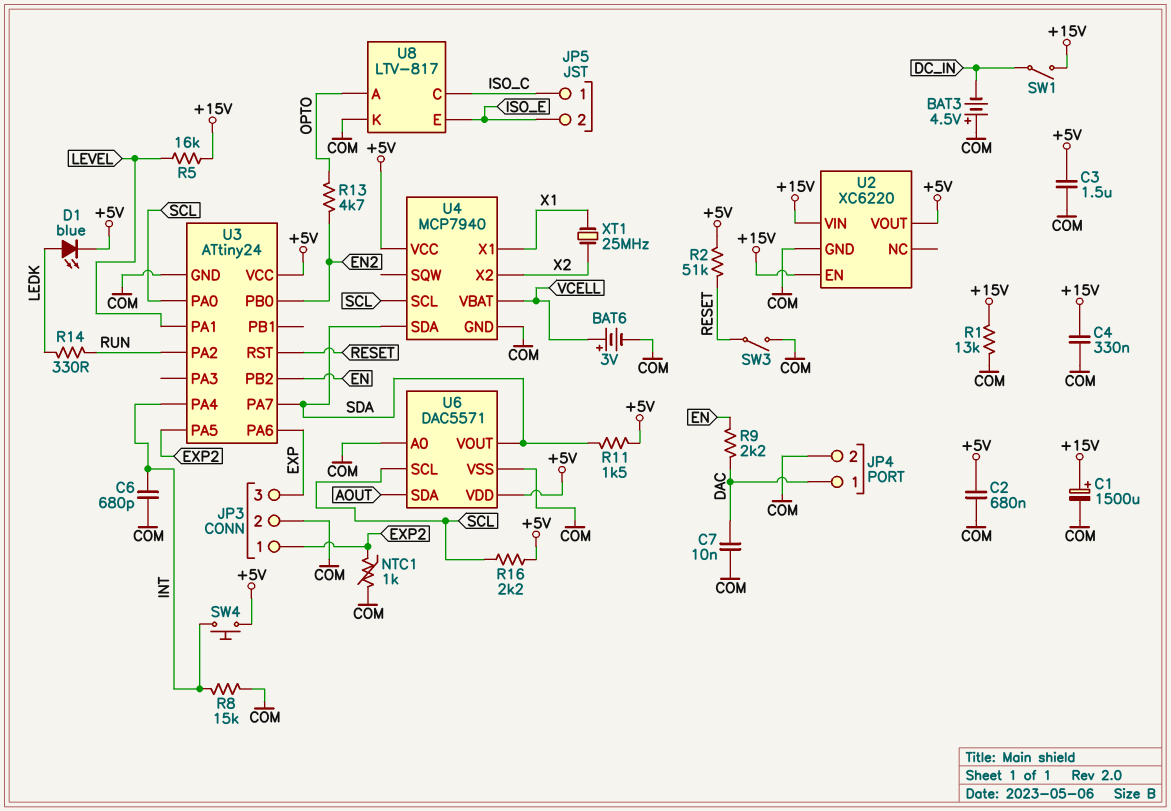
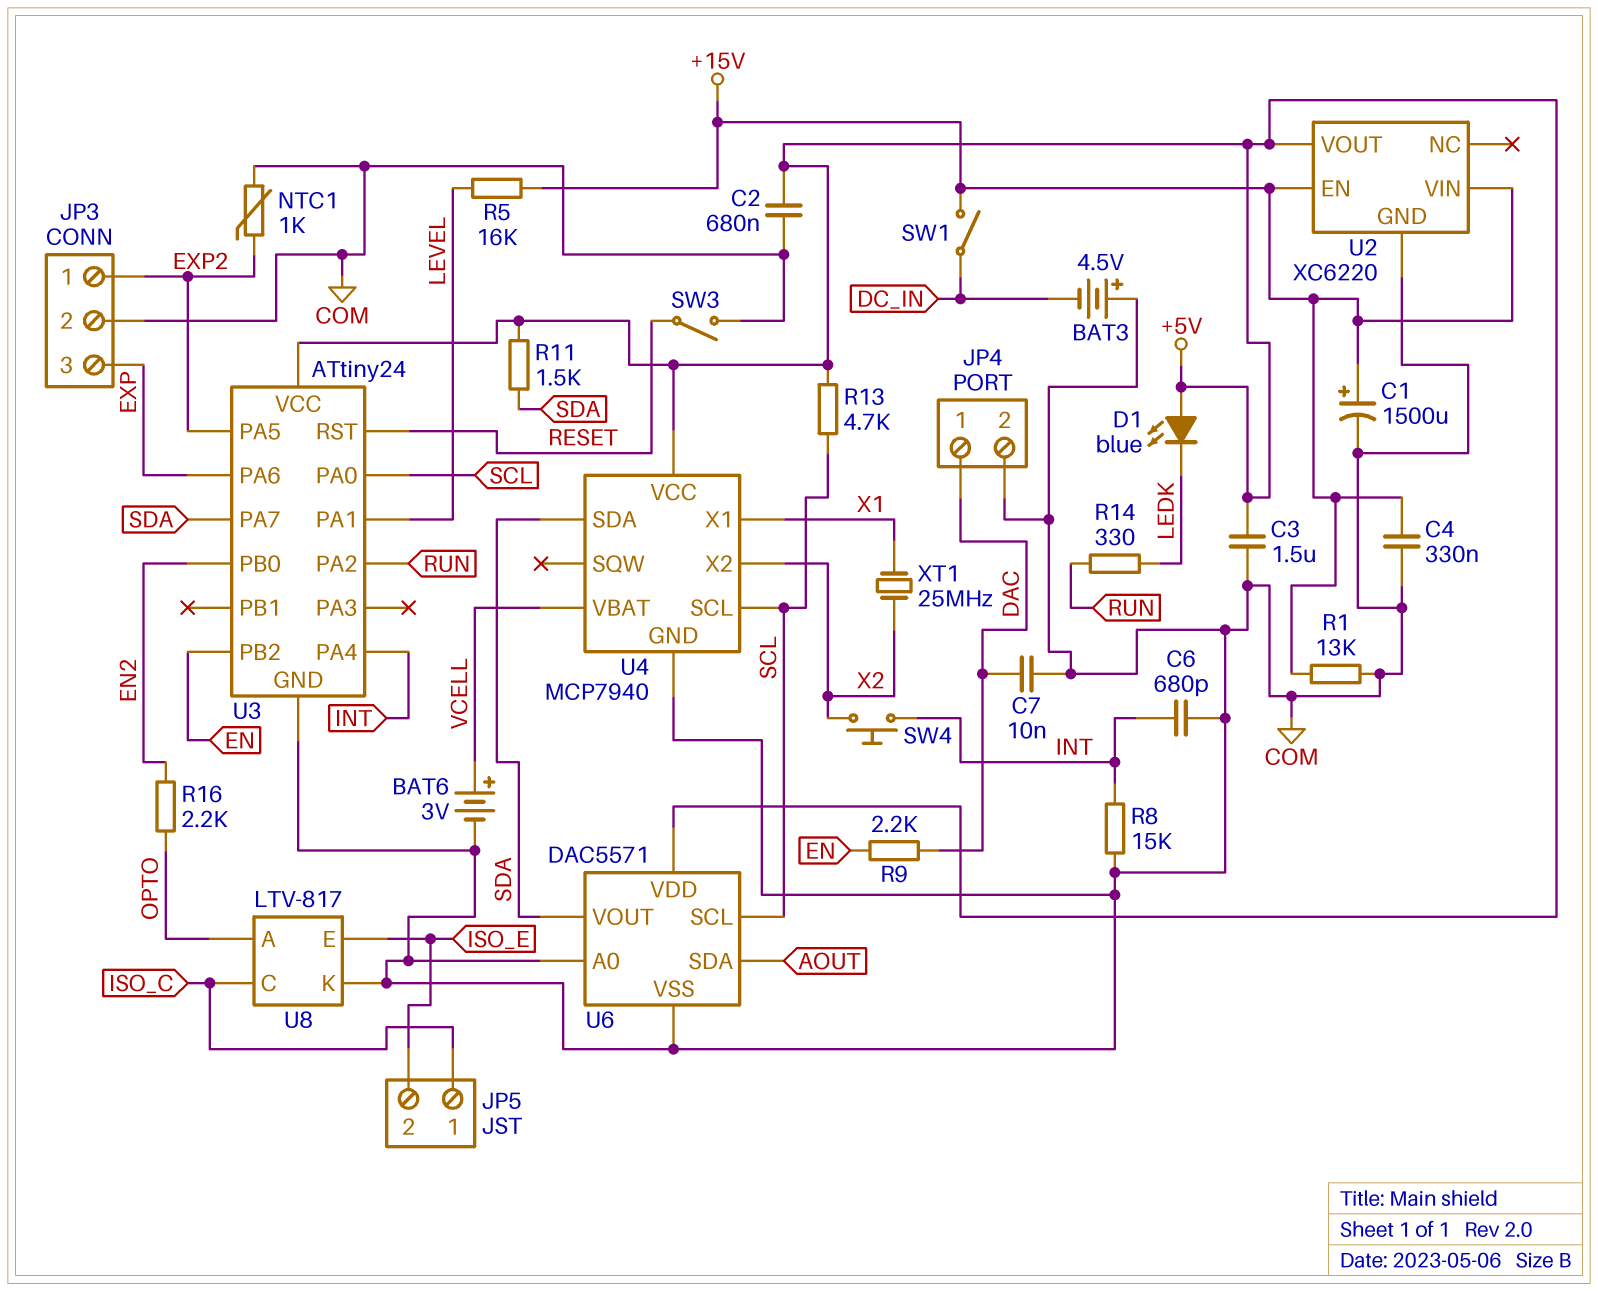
D1: LED blue (A LEDK, K +5V) -> LED blue (A +5V, K LEDK)
R2: 51k (+5V, RESET) -> none
R13: 4.7k (EN2, OPTO) -> 4.7k (+5V, SCL)
R16: 2.2k (+5V, SCL) -> 2.2k (EN2, OPTO)
SW4: button (+5V, INT) -> button (INT, X2)

